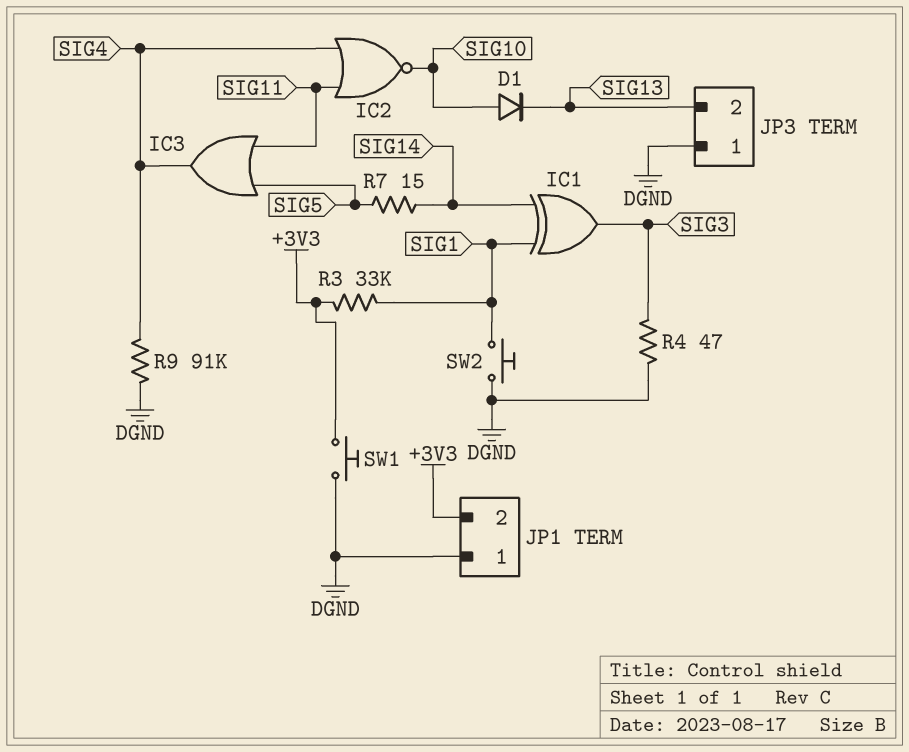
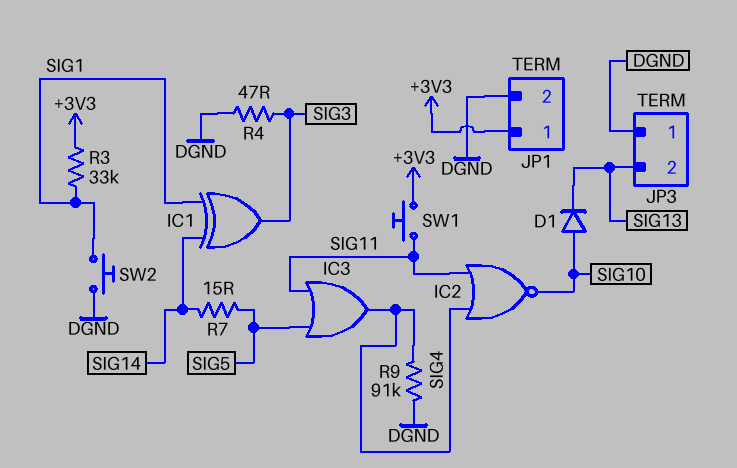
JP1 pin 1: DGND -> +3V3
JP1 pin 2: +3V3 -> DGND
SW1: button (+3V3, DGND) -> button (+3V3, SIG11)

